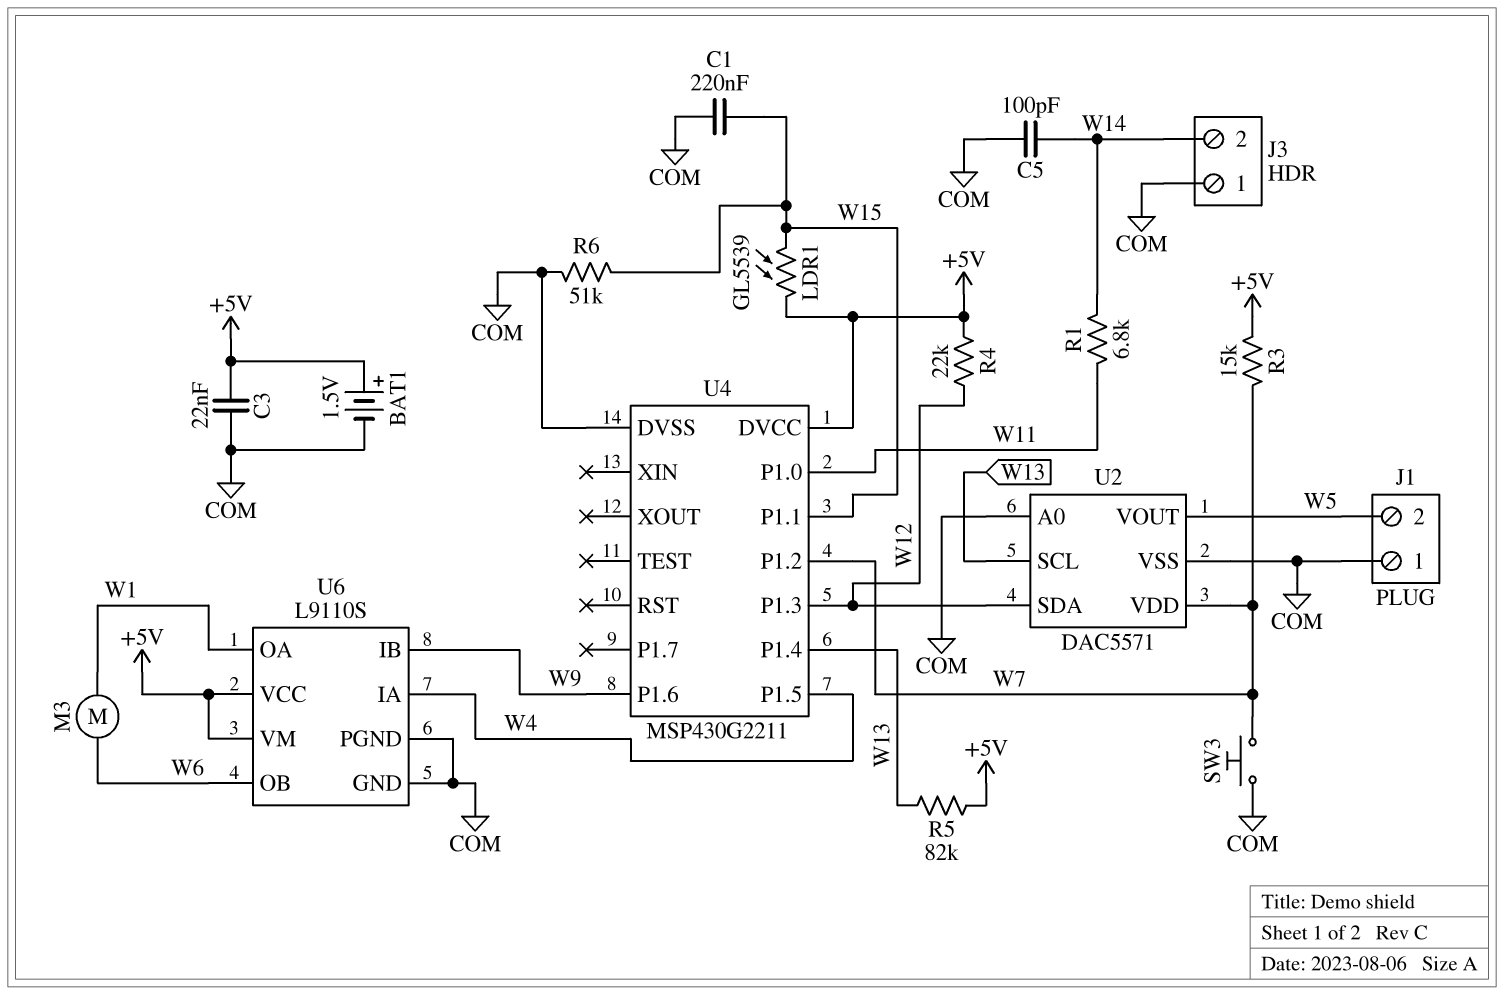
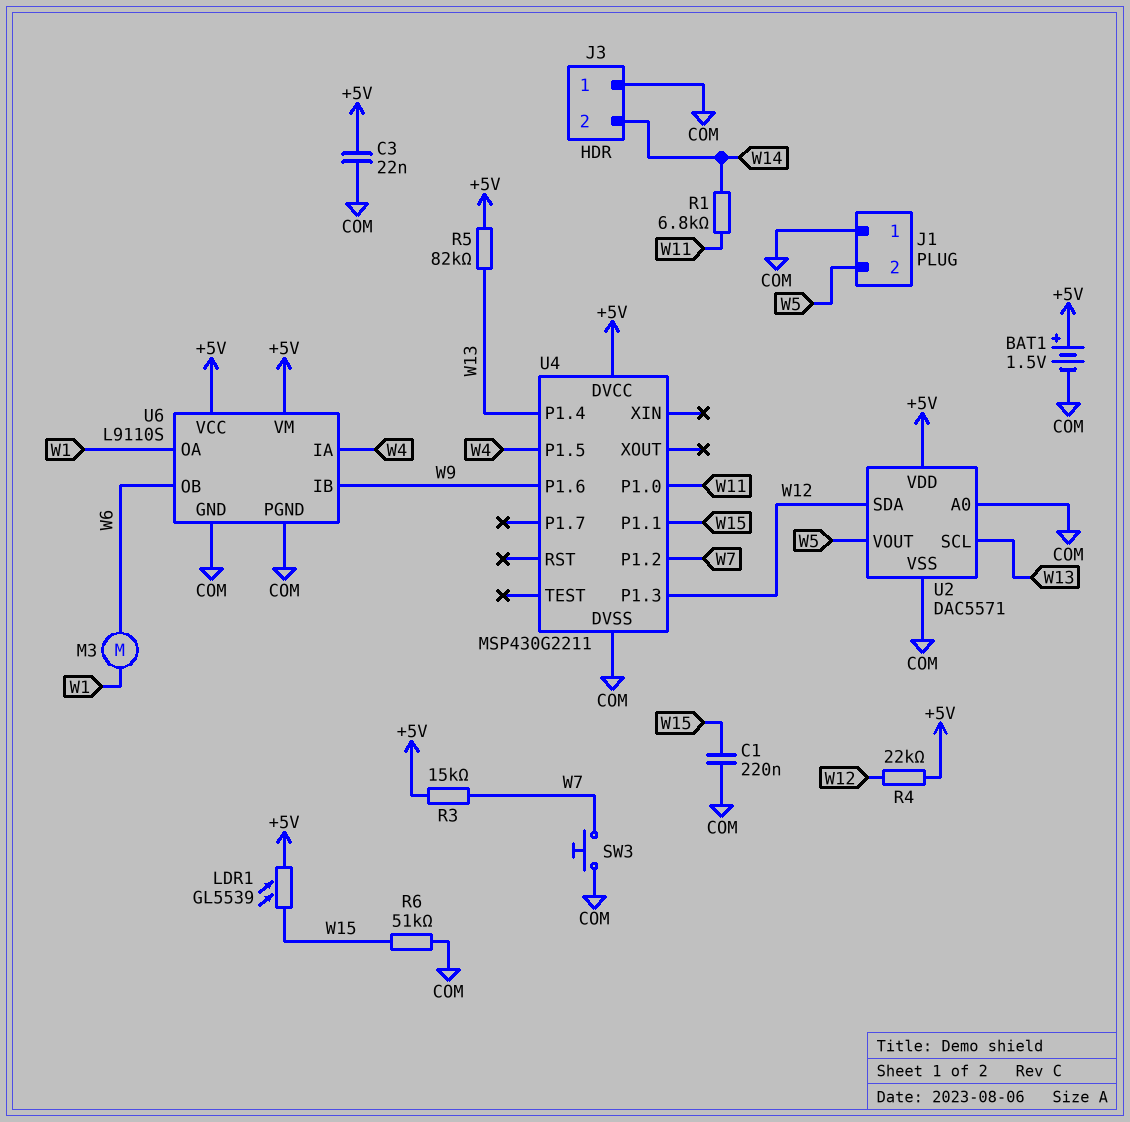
C5: 100pF (COM, W14) -> none
U2 pin VDD: W7 -> +5V

